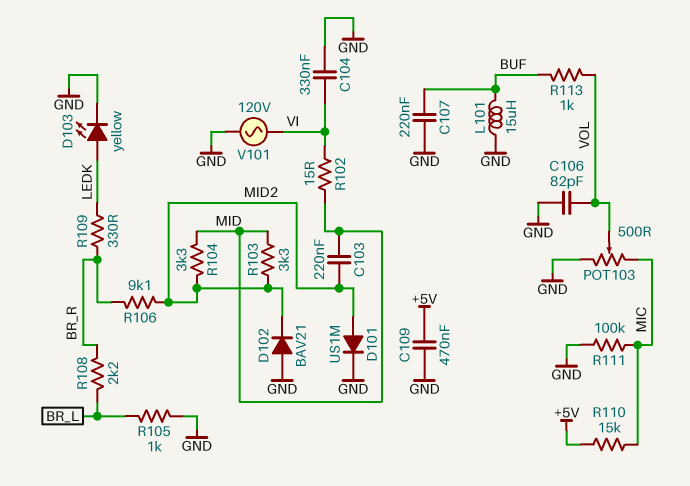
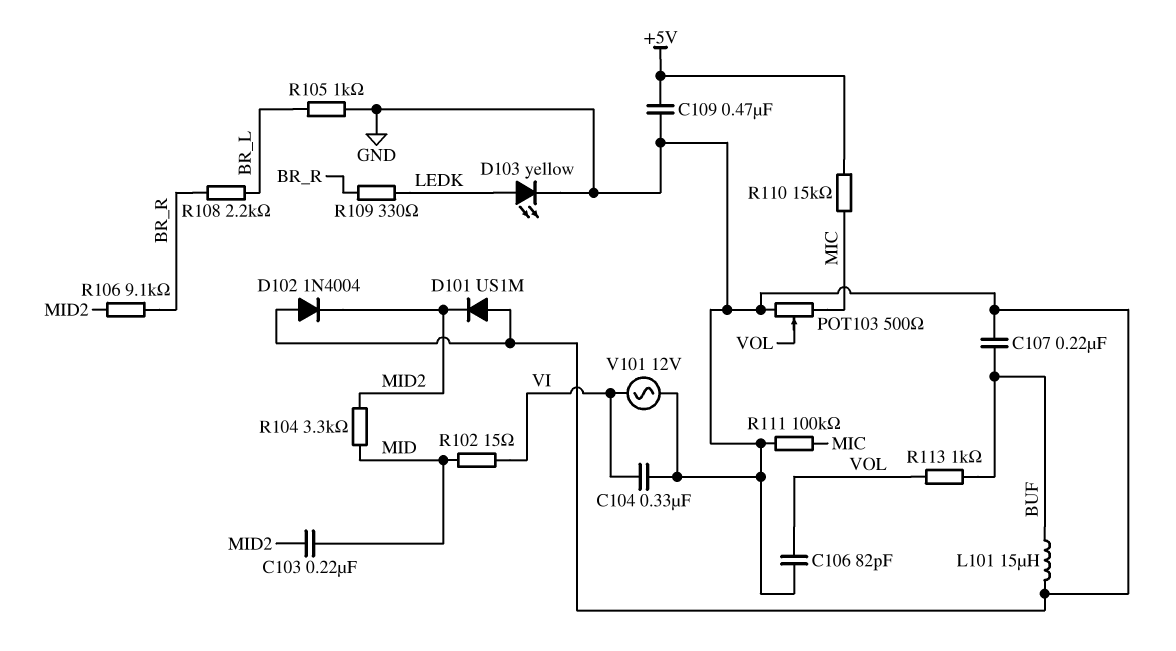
D101: diode US1M (A MID2, K GND) -> diode US1M (A GND, K MID2)
D102: diode BAV21 (A GND, K MID2) -> diode 1N4004 (A GND, K MID2)
R103: 3.3k (MID, MID2) -> none
V101: AC 120V (GND, VI) -> AC 12V (GND, VI)

